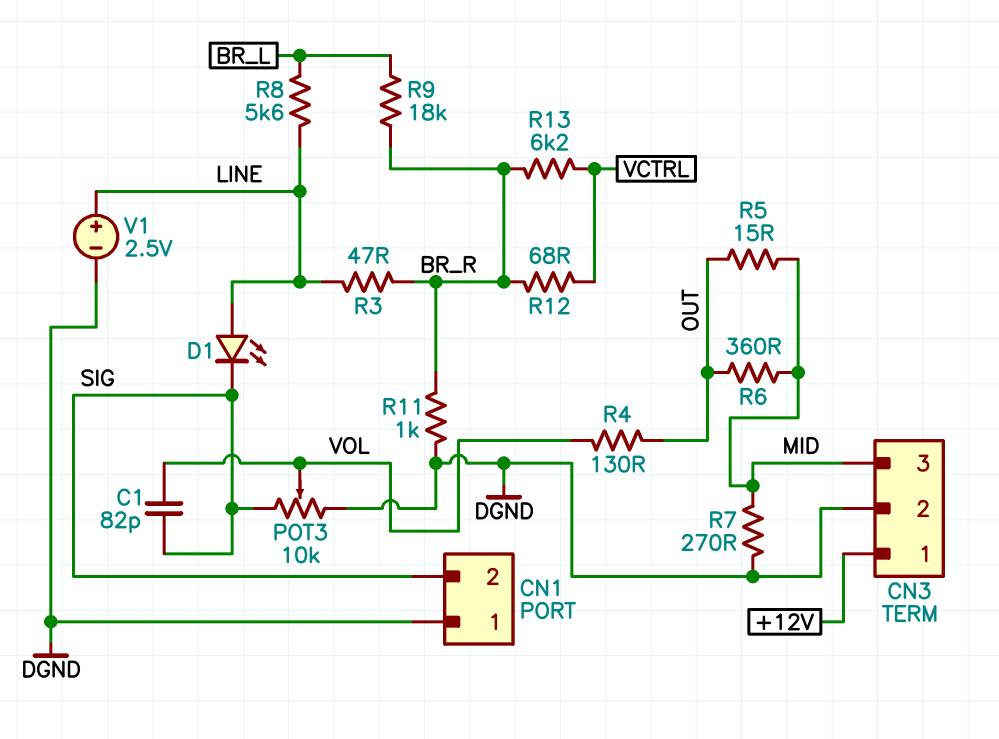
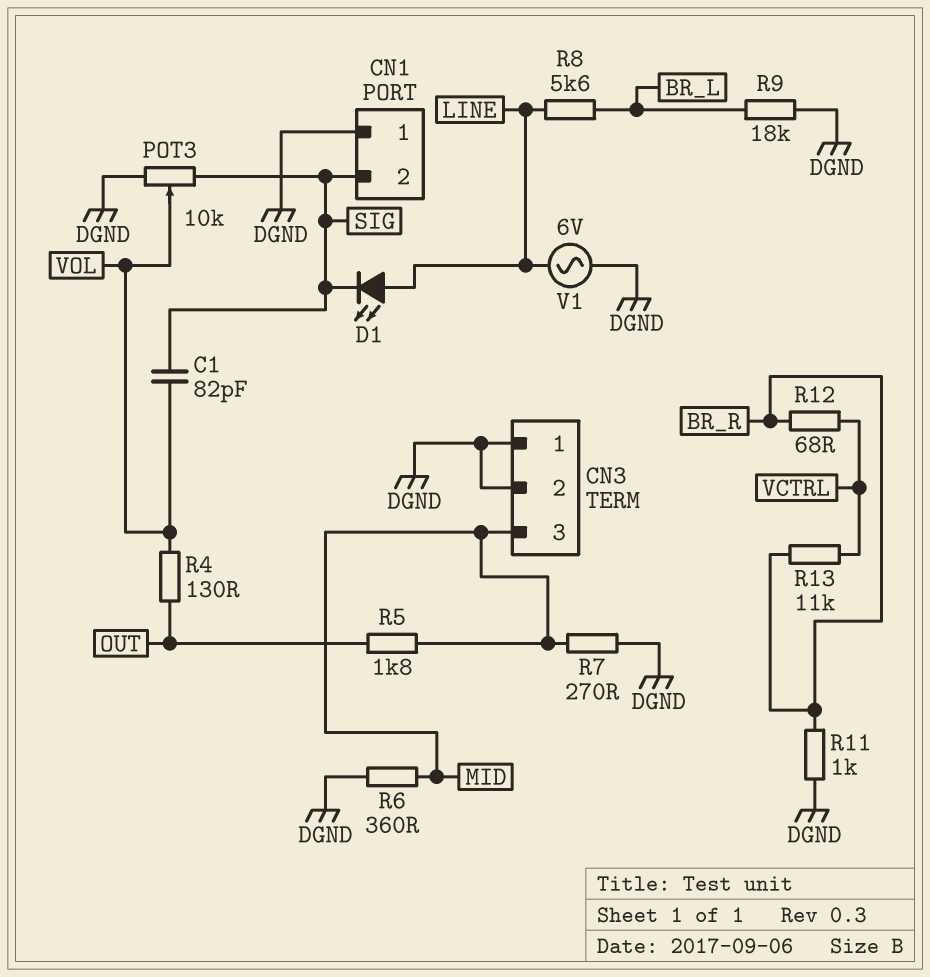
CN3 pin 1: +12V -> DGND
R3: 47 (BR_R, LINE) -> none
R5: 15 (MID, OUT) -> 1.8k (MID, OUT)
R6: 360 (MID, OUT) -> 360 (DGND, MID)
R9: 18k (BR_L, BR_R) -> 18k (BR_L, DGND)
R13: 6.2k (BR_R, VCTRL) -> 11k (BR_R, VCTRL)
V1: 2.5V (plus LINE, minus DGND) -> AC 6V (DGND, LINE)

